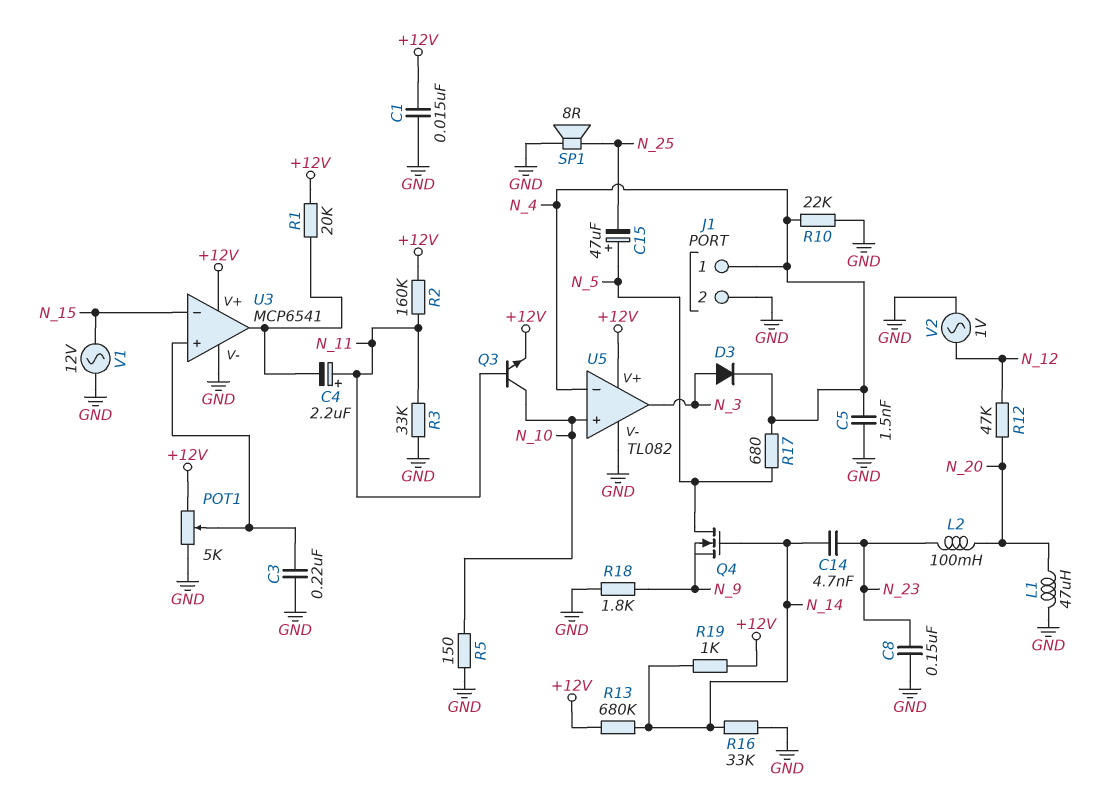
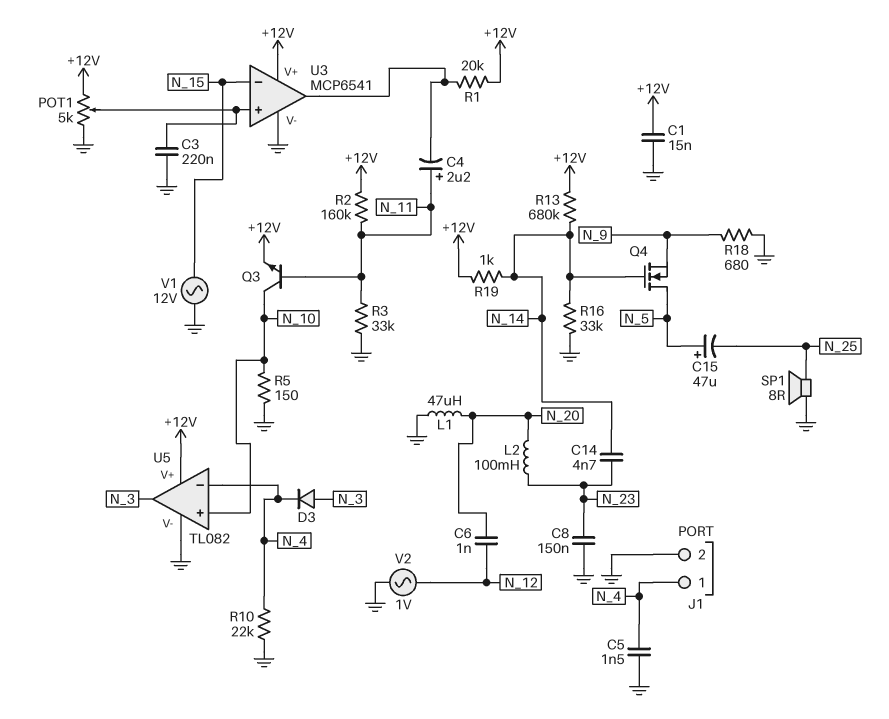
C6: none -> 1nF (N_12, N_20)
R12: 47k (N_12, N_20) -> none
R17: 680 (N_4, N_5) -> none
R18: 1.8k (GND, N_9) -> 680 (GND, N_9)

